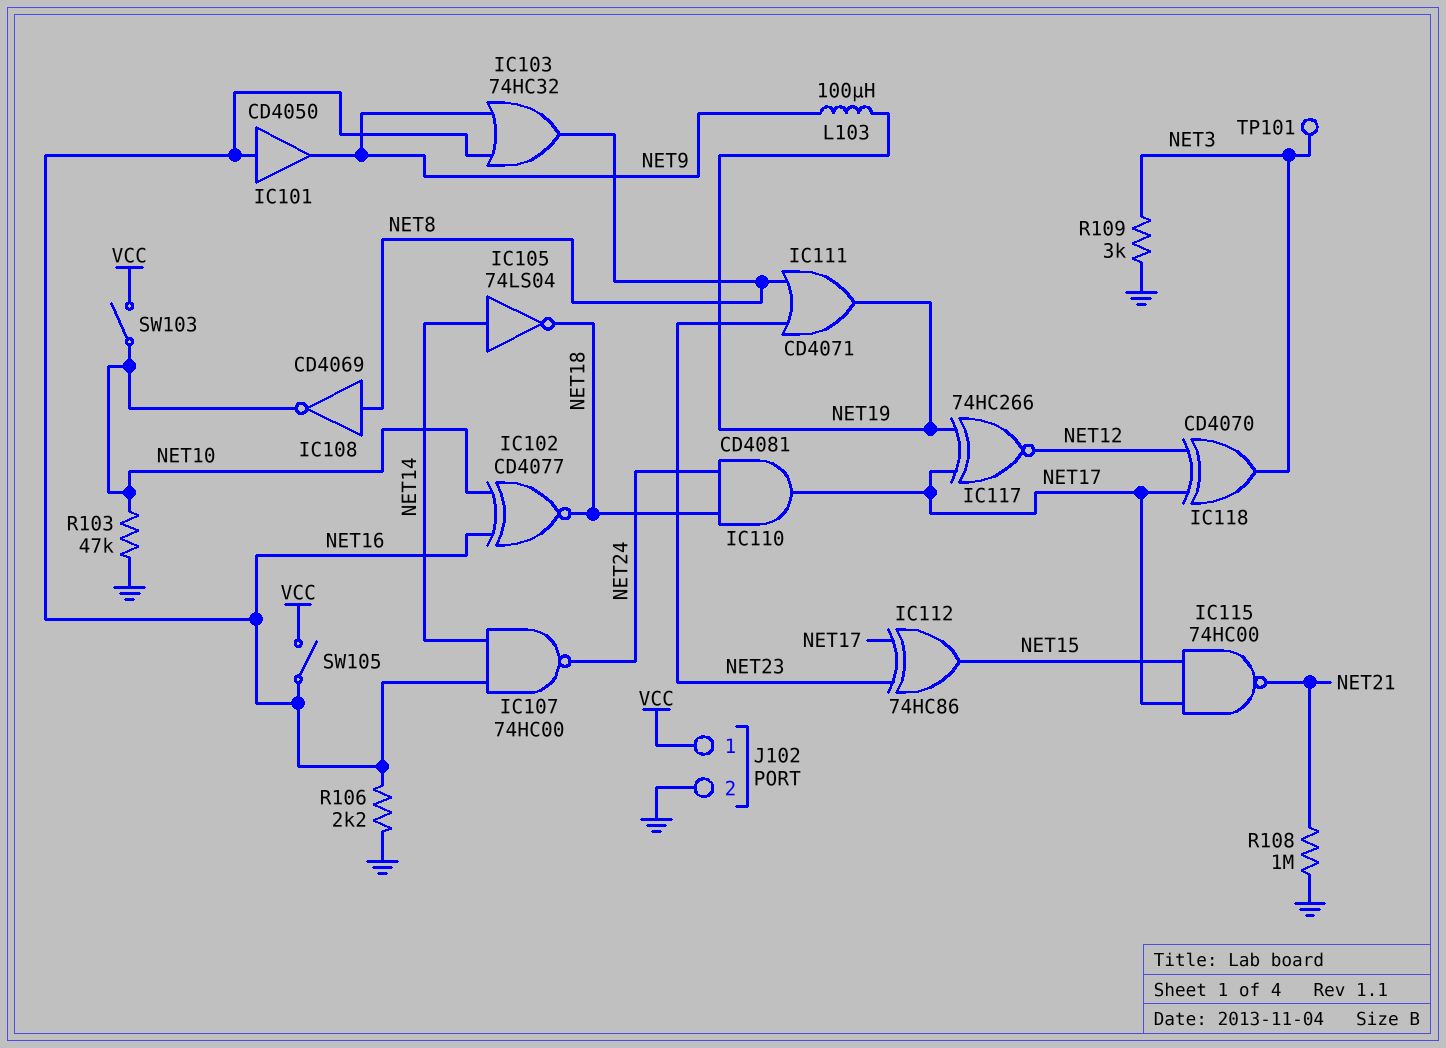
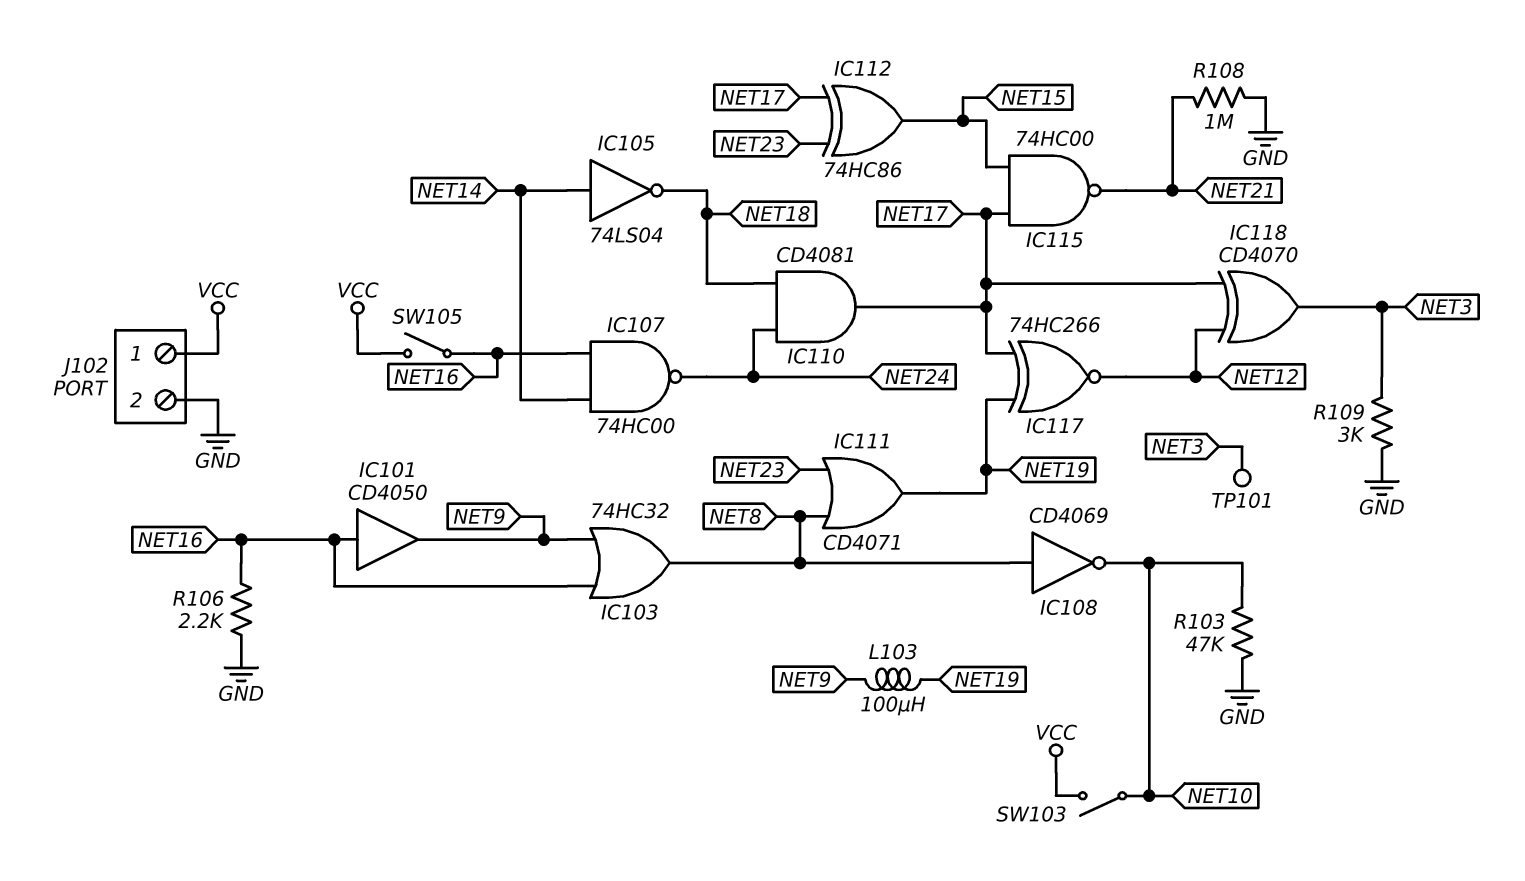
IC102: XNOR CD4077 (in NET10, in NET16, out NET18) -> none

